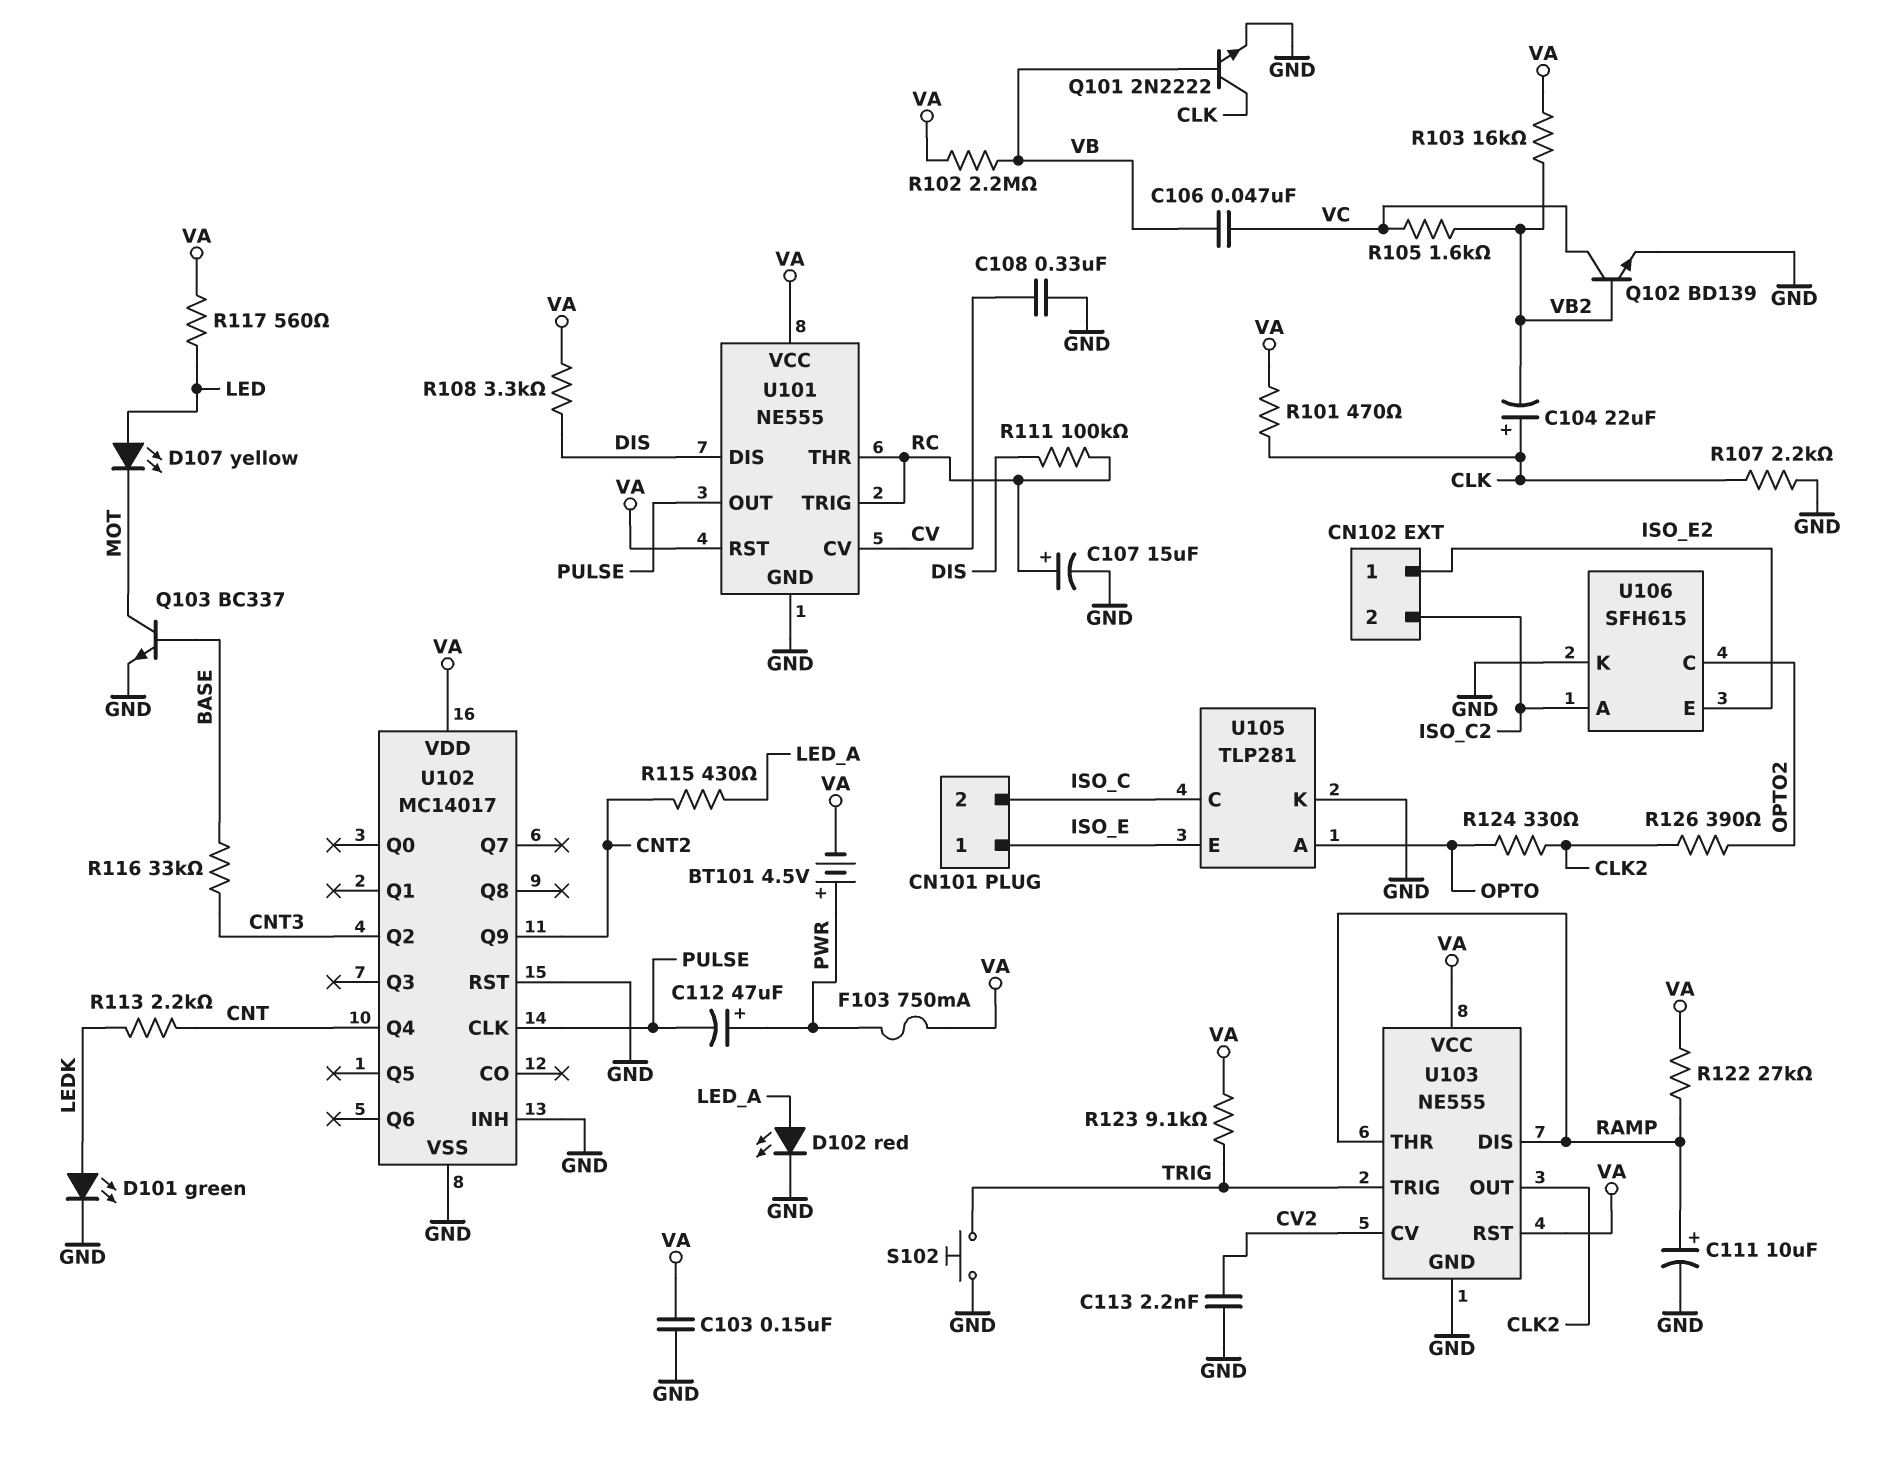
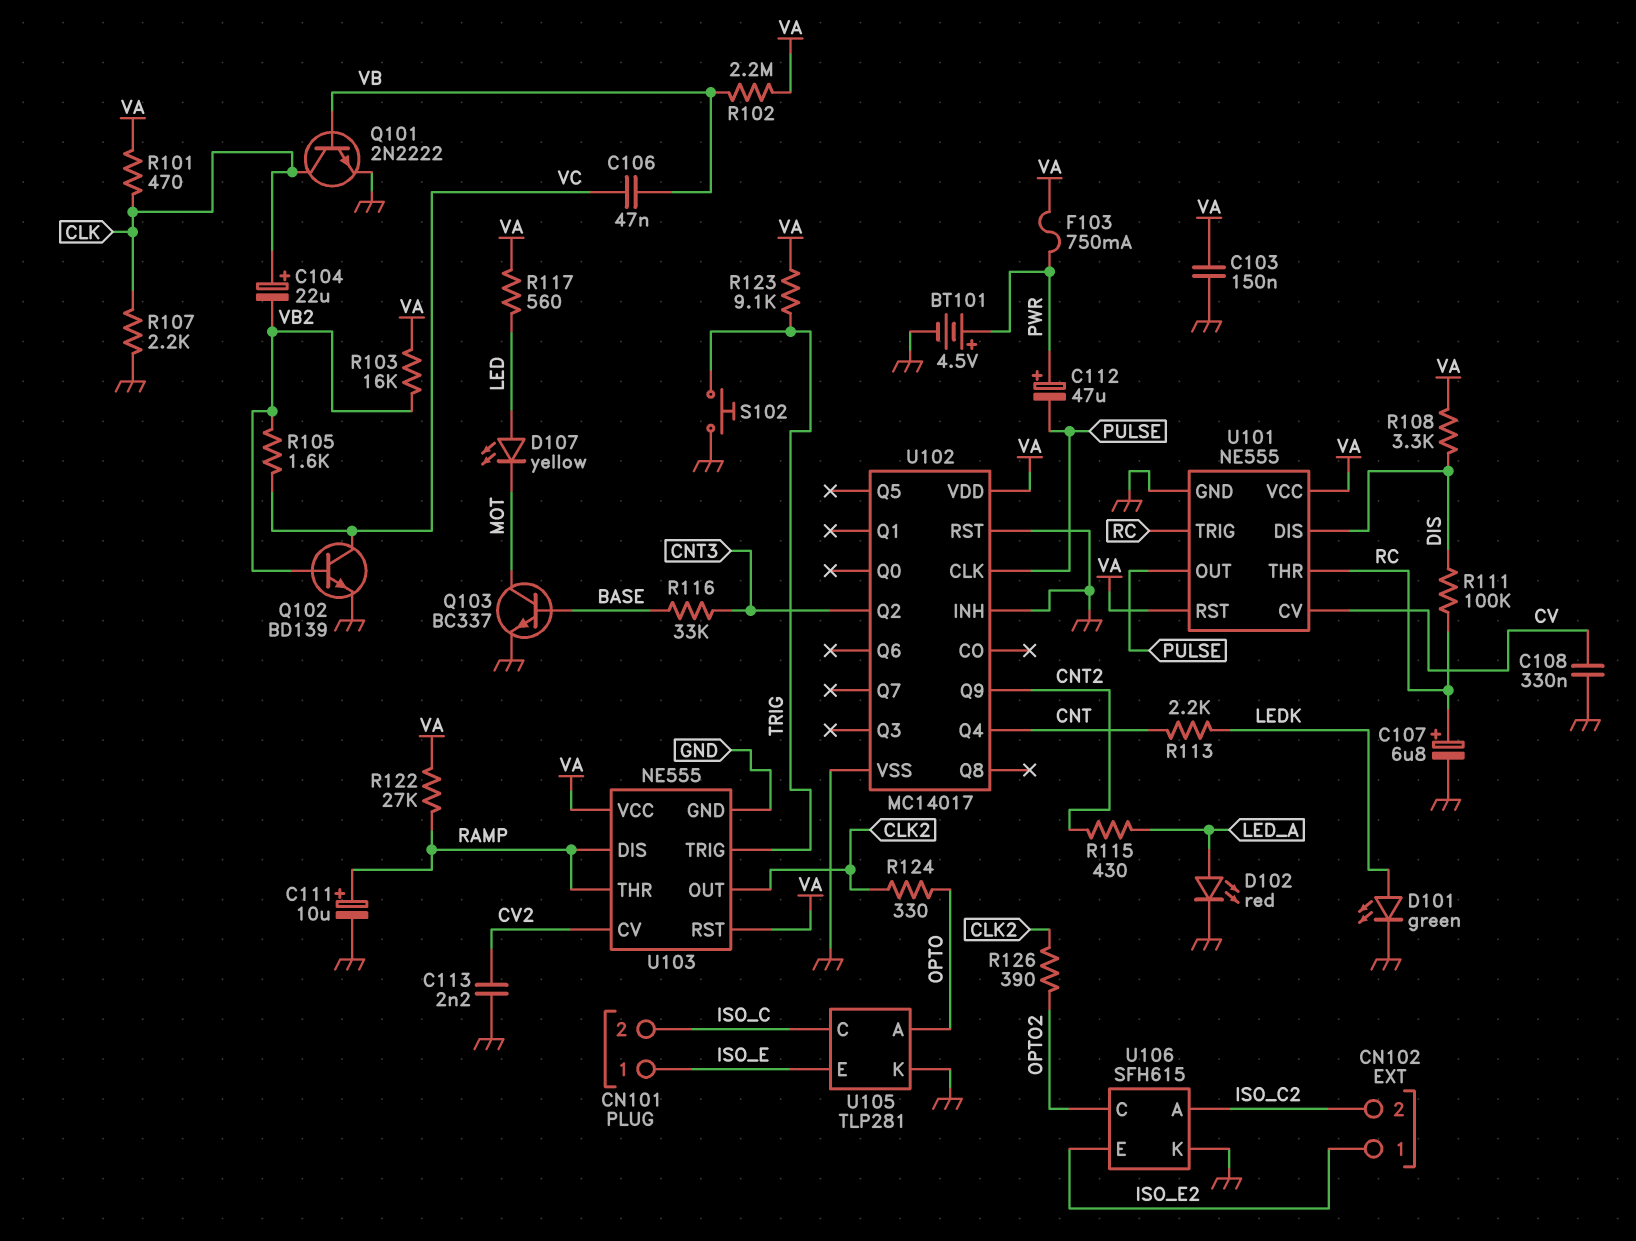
BT101: 4.5V (plus PWR, minus VA) -> 4.5V (plus PWR, minus GND)
C107: 15uF (plus RC, minus GND) -> 6.8uF (plus RC, minus GND)

